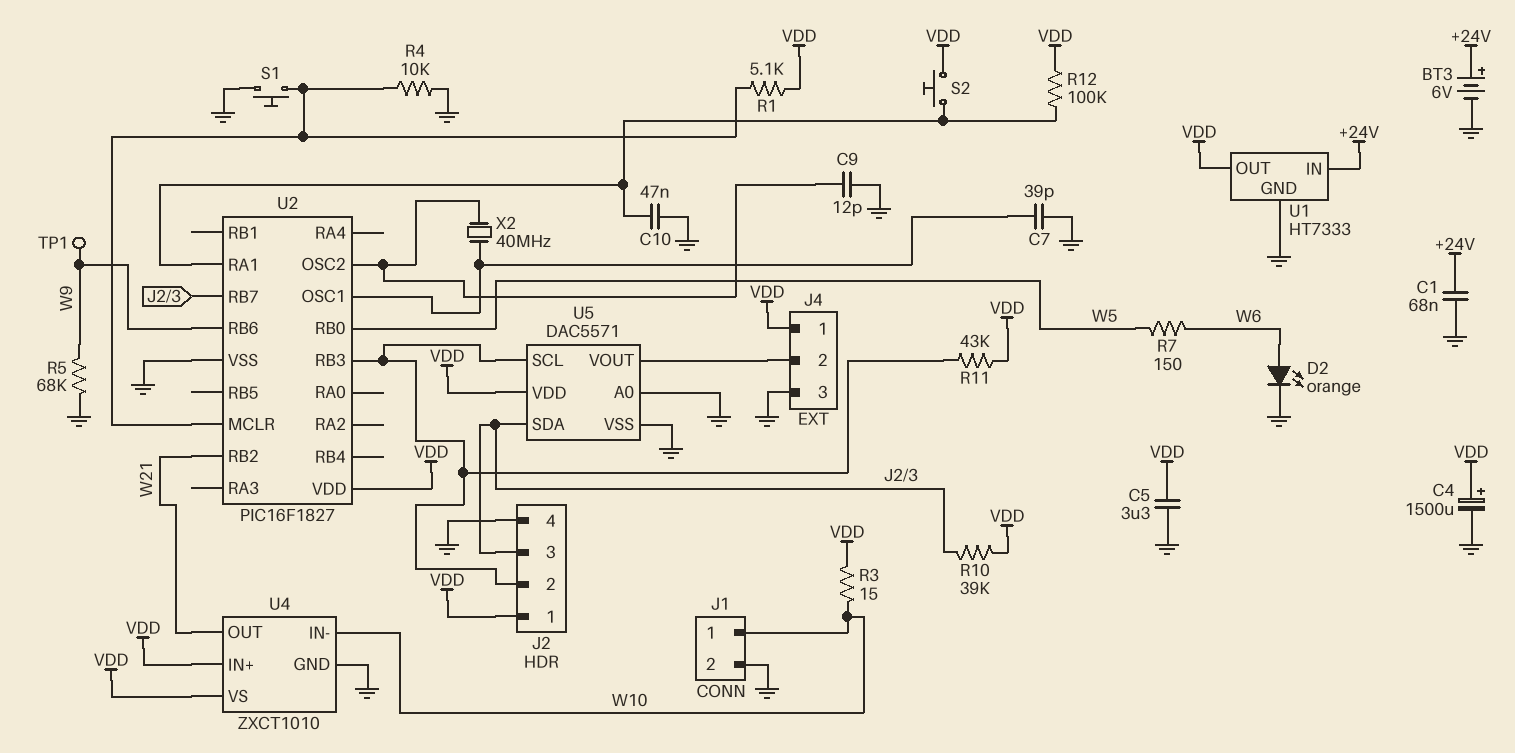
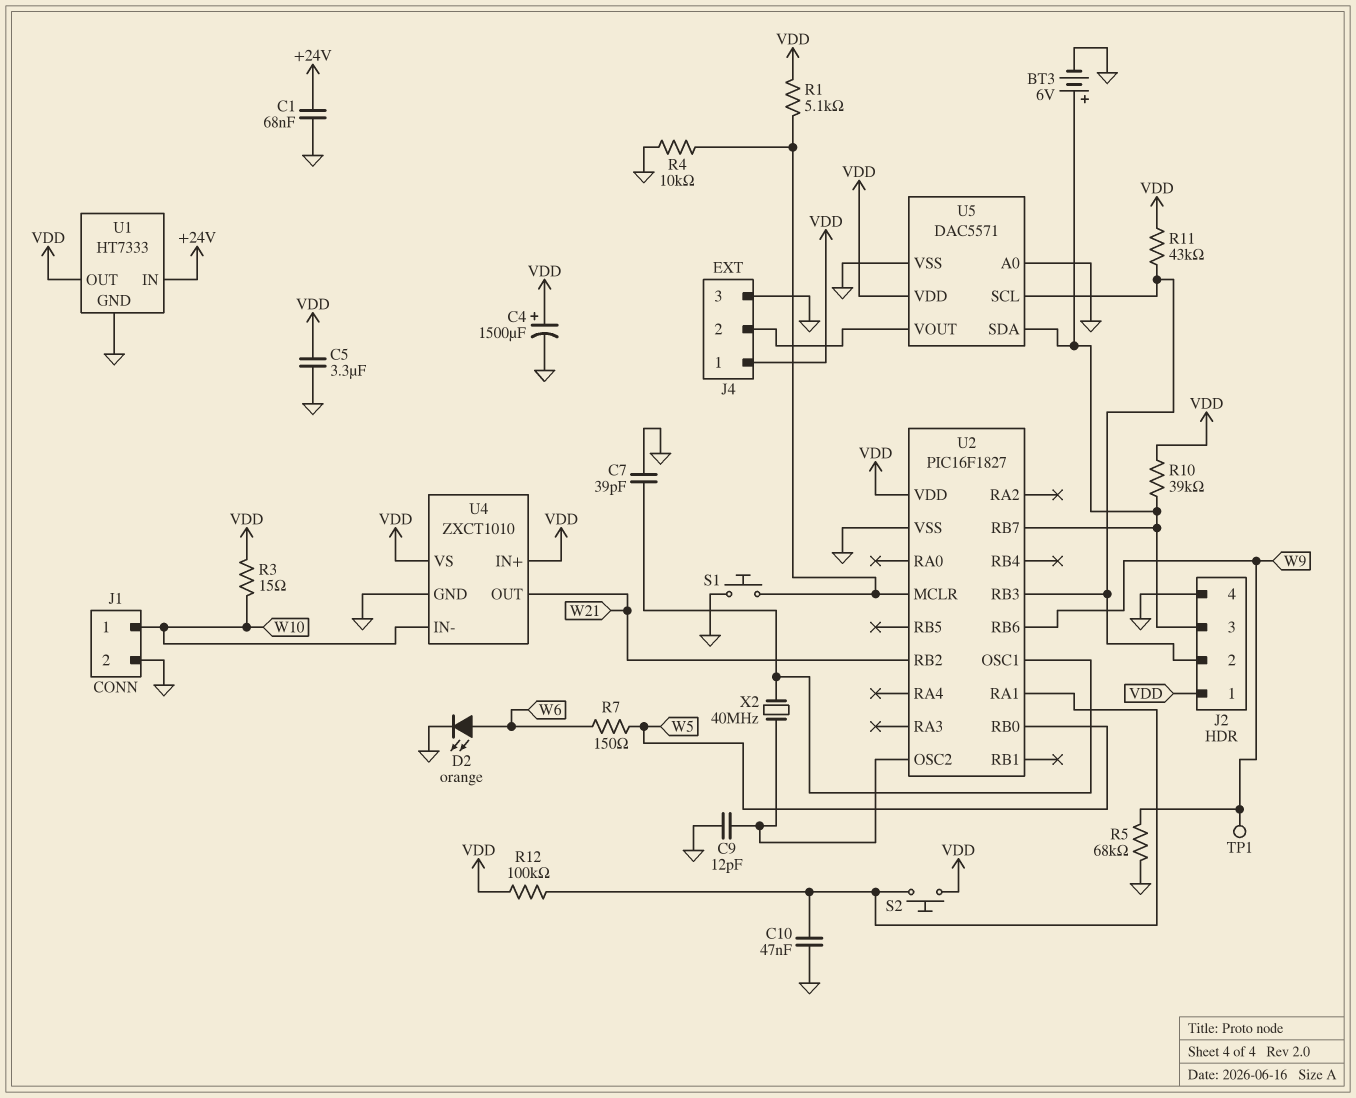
BT3: 6V (plus +24V, minus GND) -> 6V (plus J2/3, minus GND)

